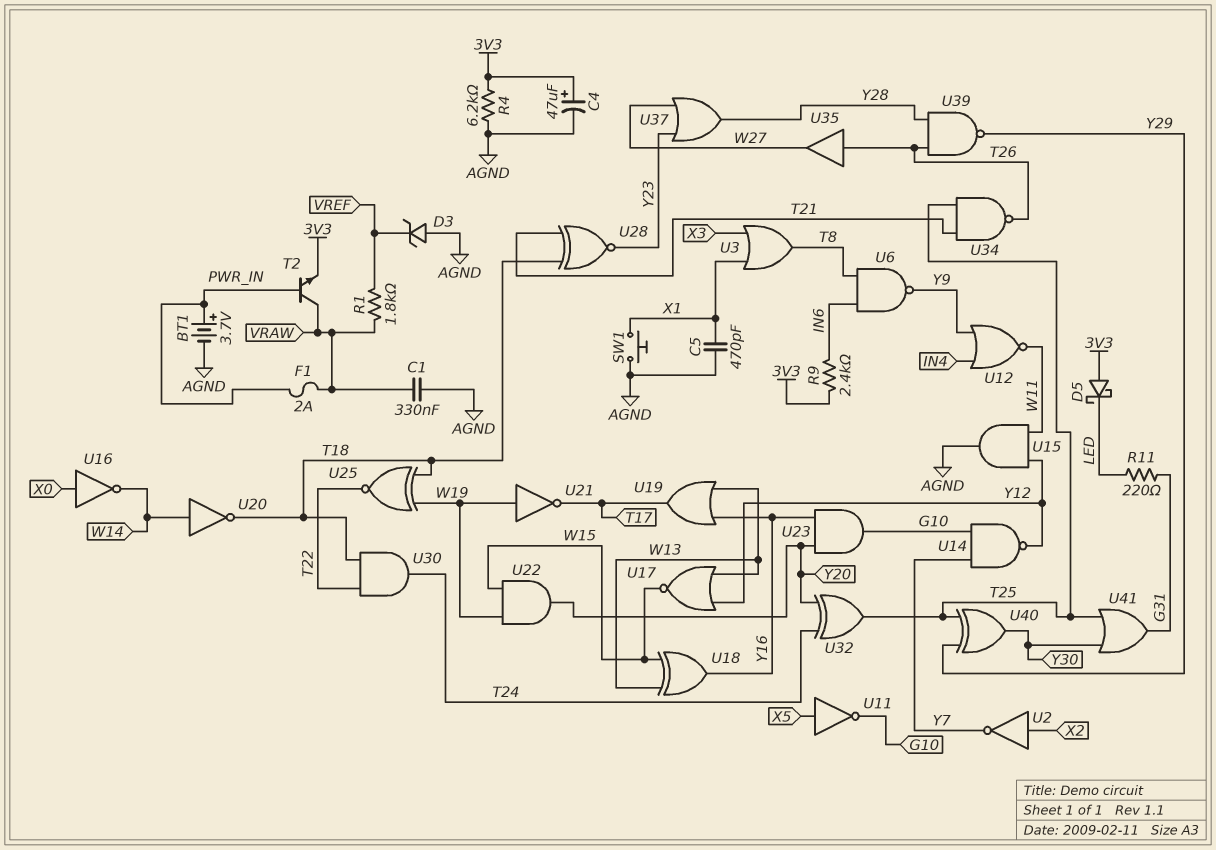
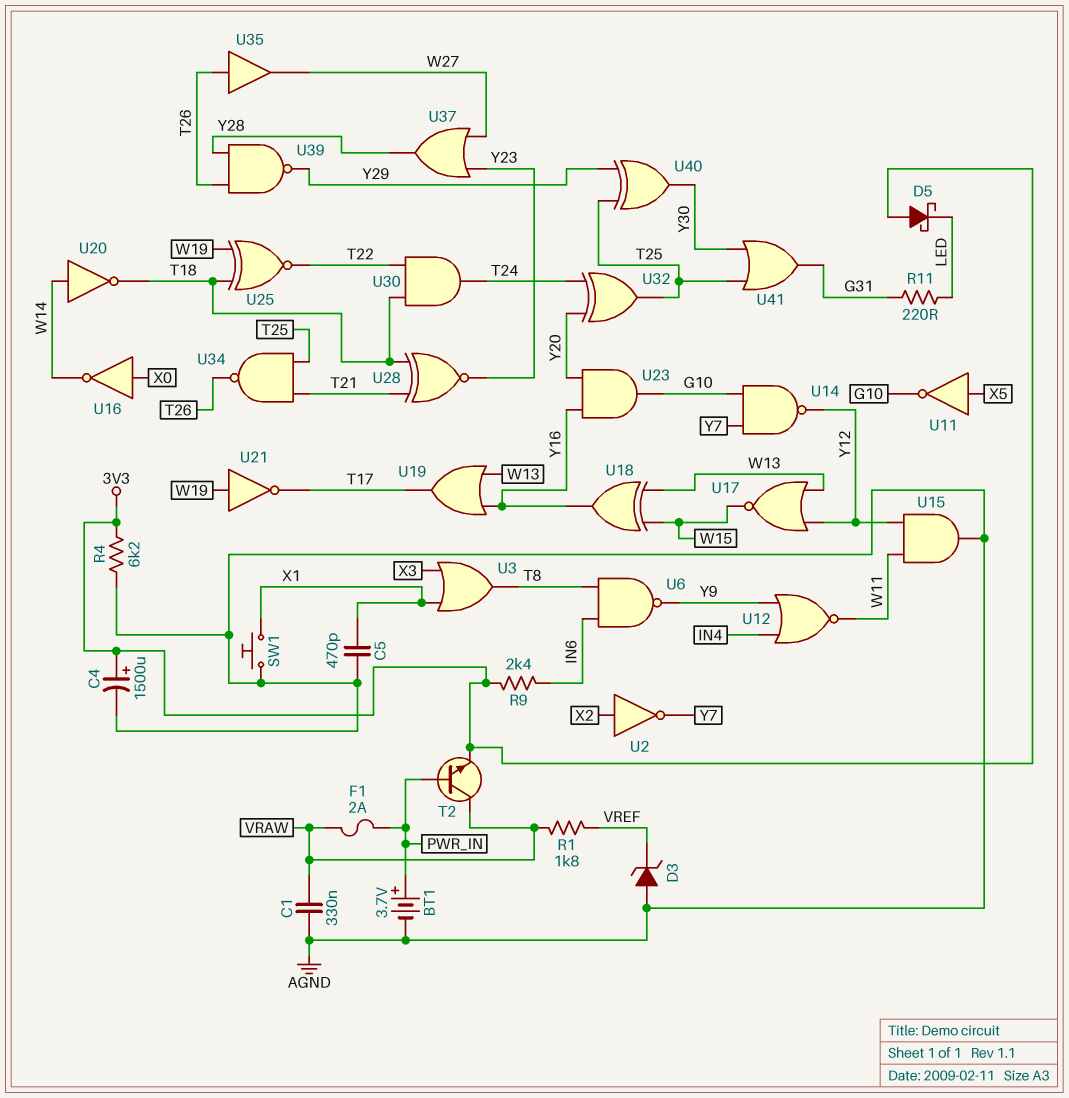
C4: 47uF (plus 3V3, minus AGND) -> 1500uF (plus 3V3, minus AGND)
U22: AND (in W15, in W19, out Y20) -> none

